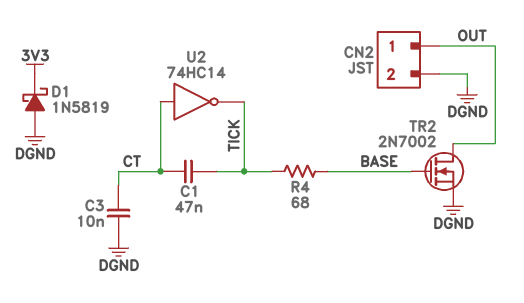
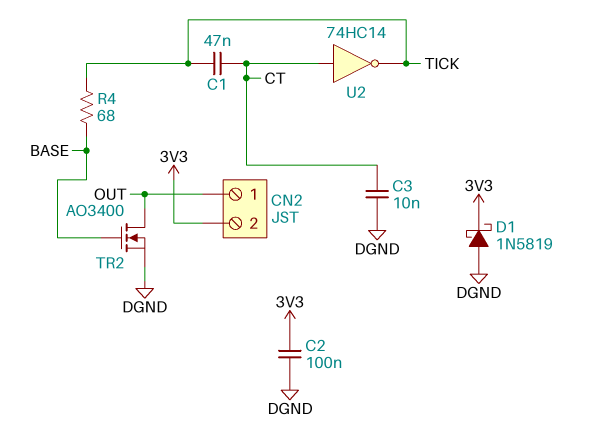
C2: none -> 100nF (3V3, DGND)
CN2 pin 2: DGND -> 3V3
TR2: NMOS 2N7002 (G BASE, D OUT, S DGND) -> NMOS AO3400 (G BASE, D OUT, S DGND)

